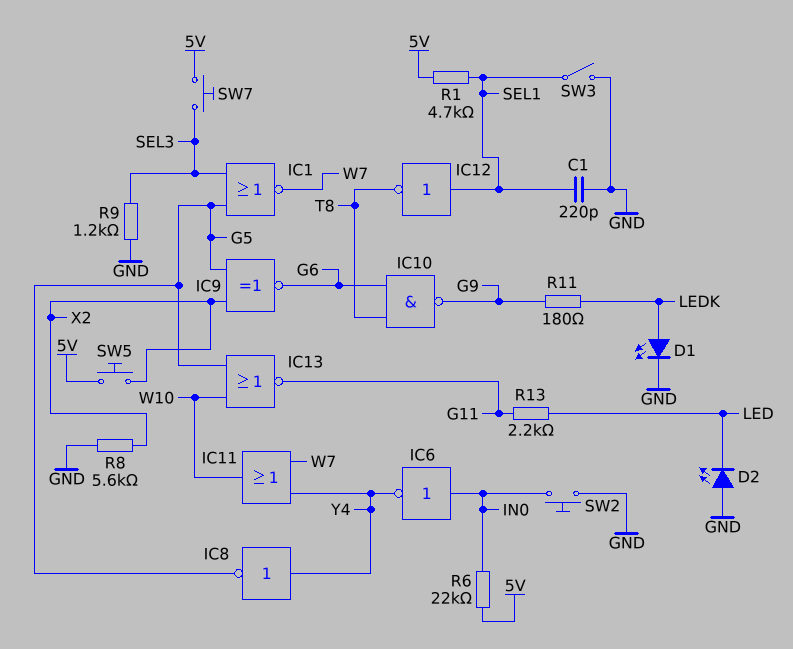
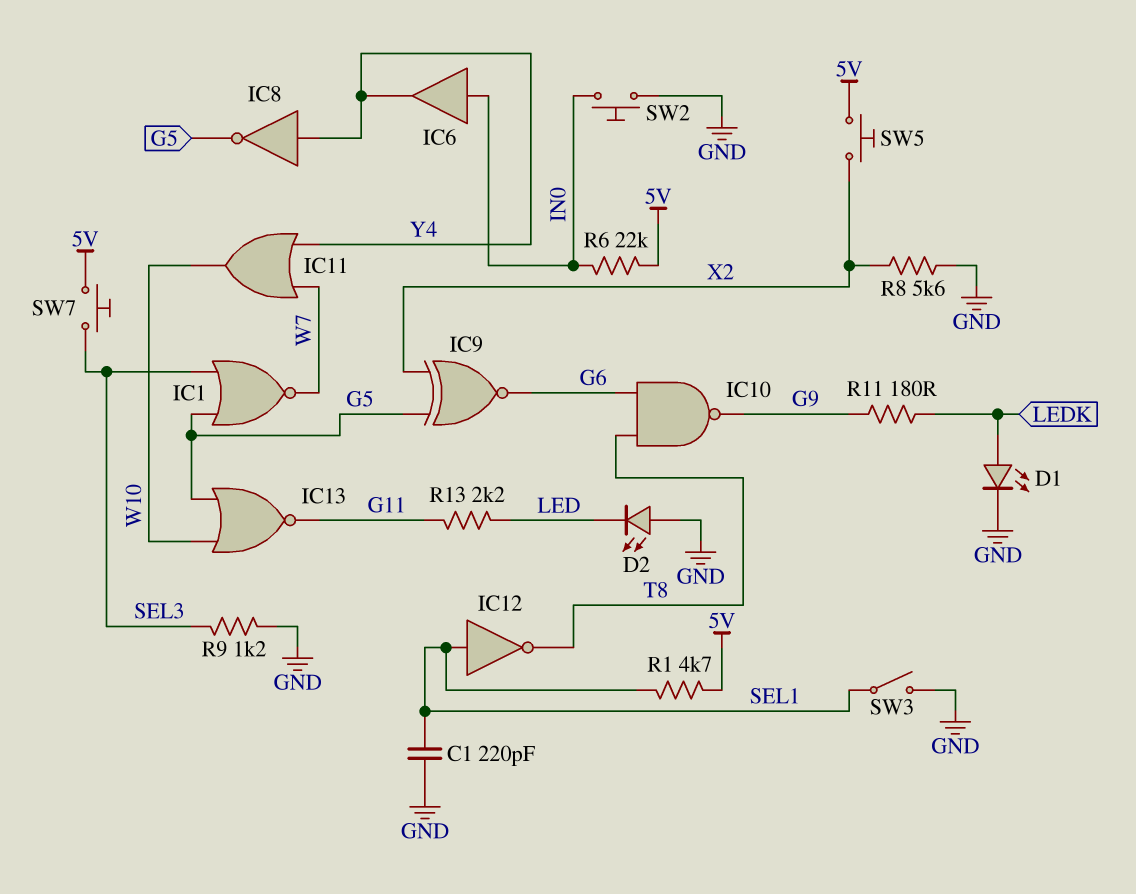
IC6: NOT (in IN0, out Y4) -> buffer (in IN0, out Y4)

